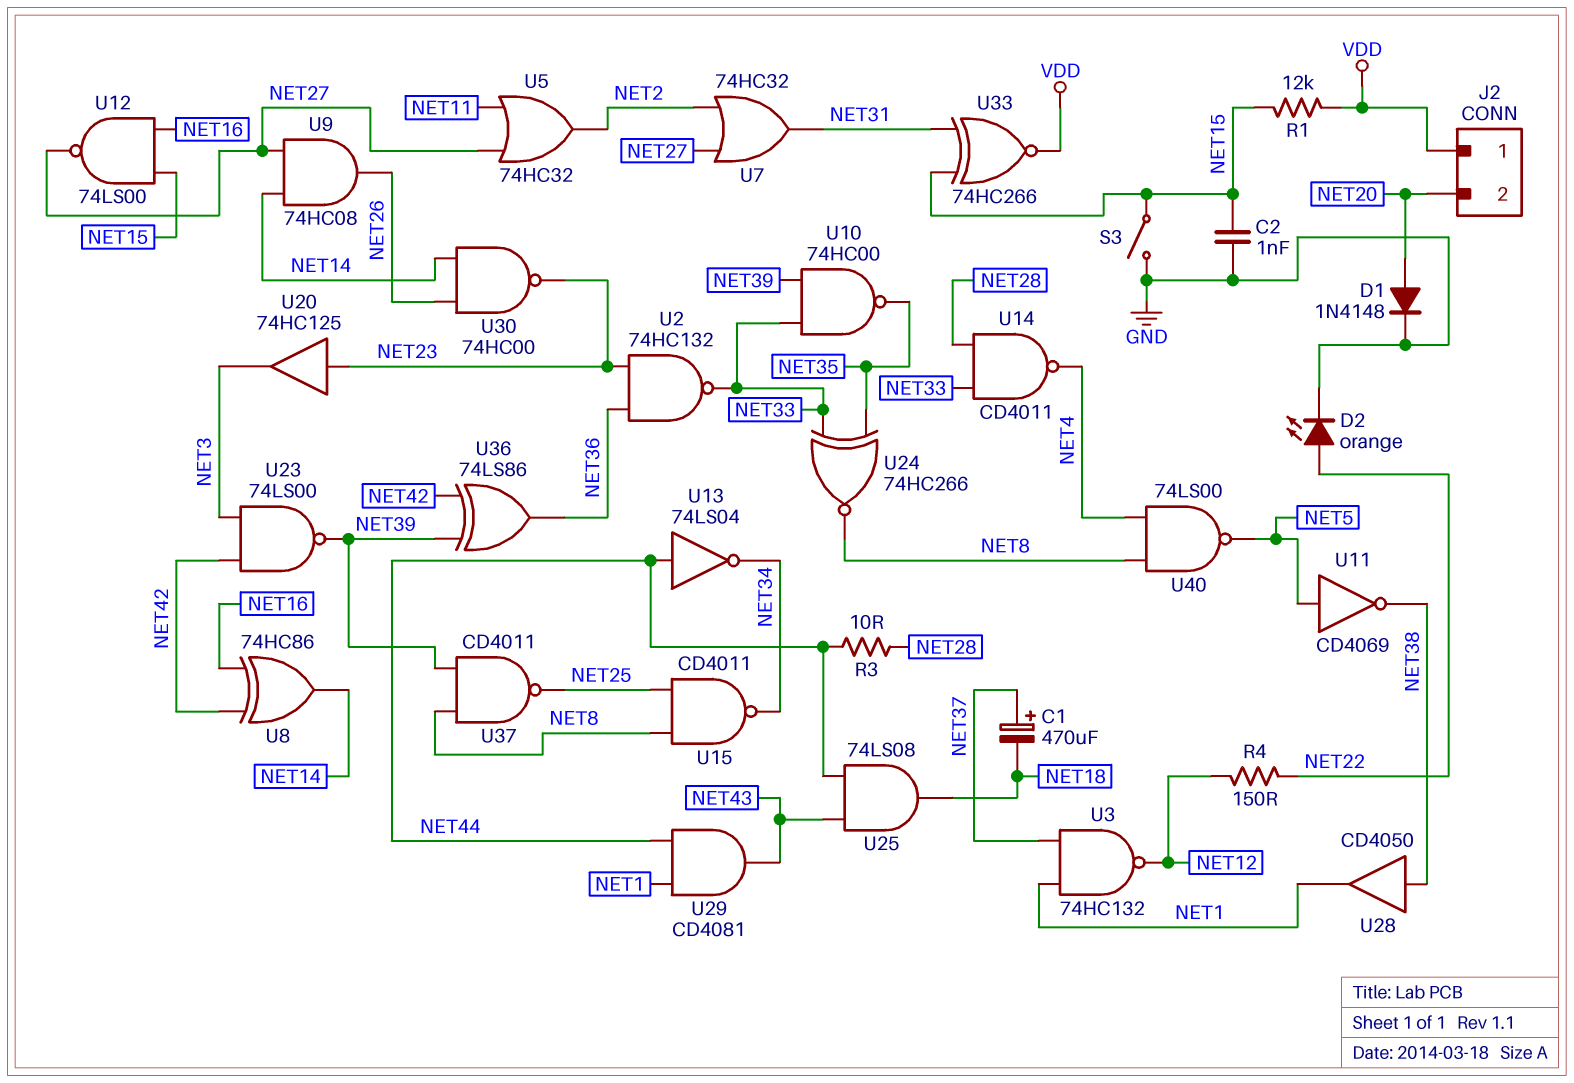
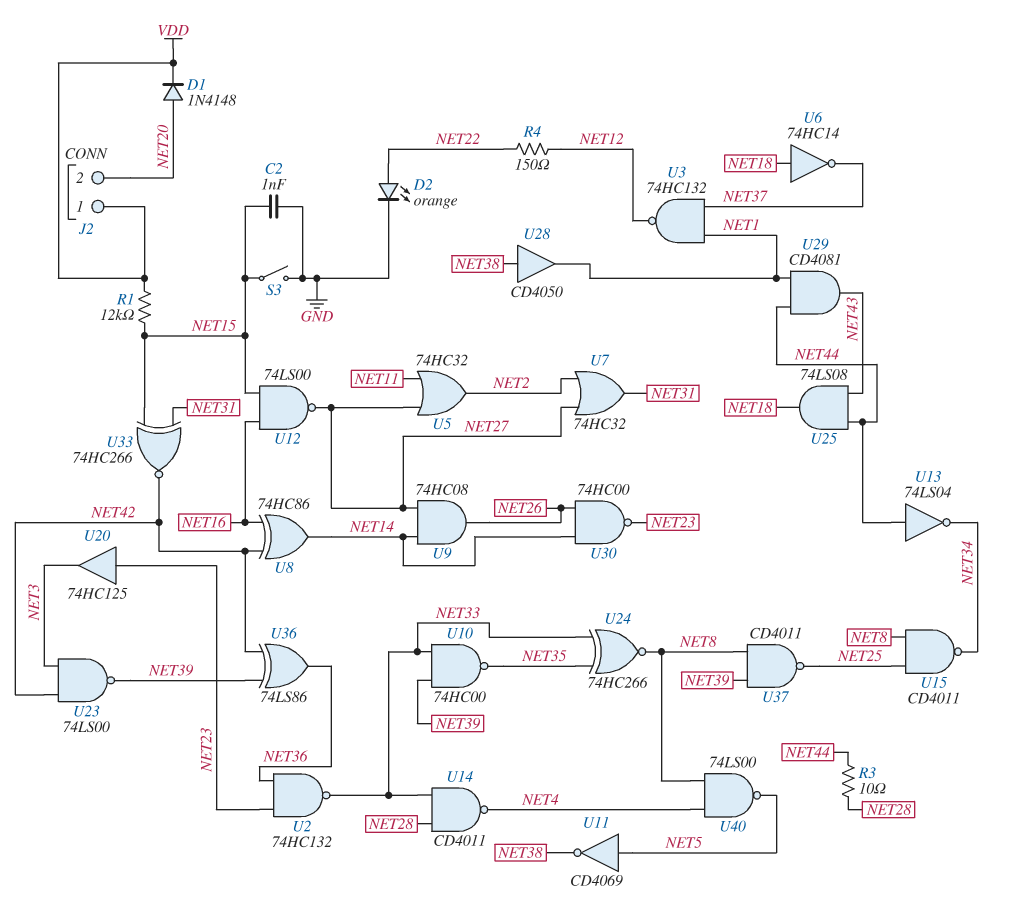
C1: 470uF (plus NET37, minus NET18) -> none
D1: diode 1N4148 (A NET20, K GND) -> diode 1N4148 (A NET20, K VDD)
U6: none -> NOT 74HC14 (in NET18, out NET37)
U33: XNOR 74HC266 (in NET15, in NET31, out VDD) -> XNOR 74HC266 (in NET15, in NET31, out NET42)

